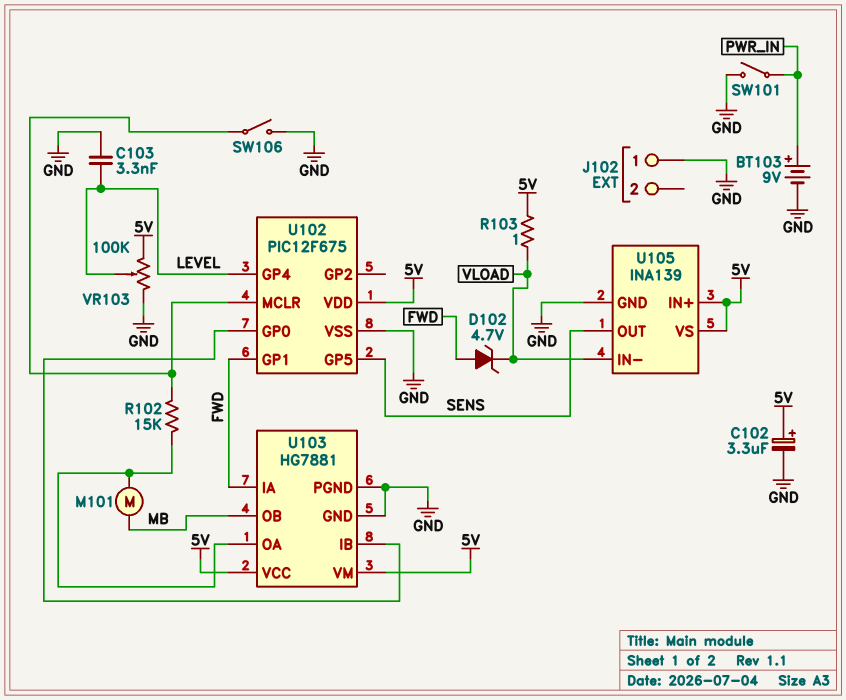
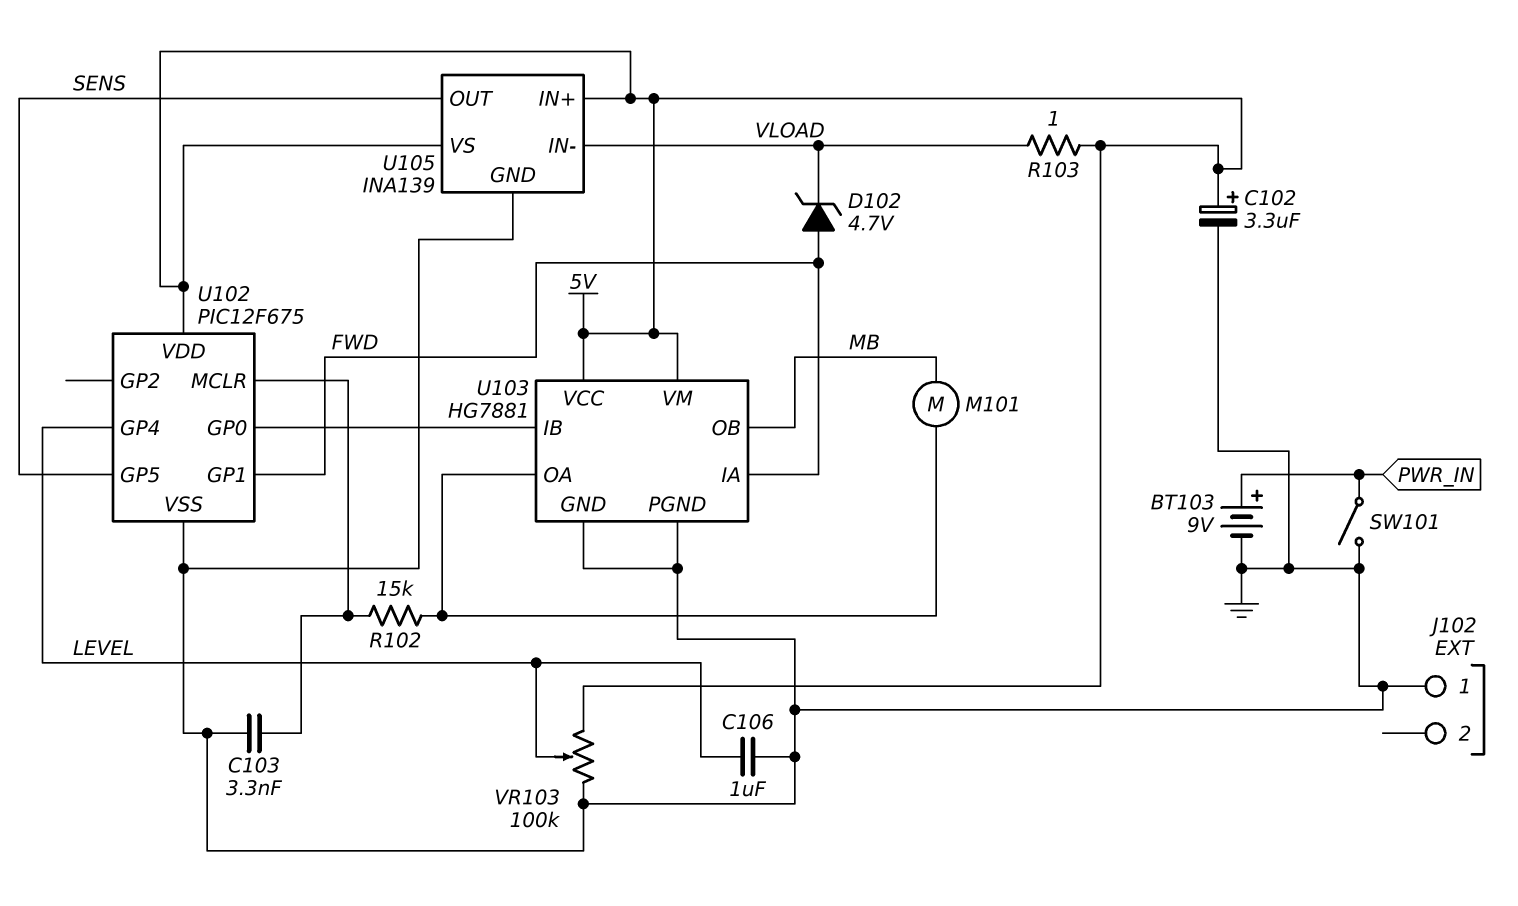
C103: 3.3nF (GND, LEVEL) -> 3.3nF (GND, U102/MCLR)
C106: none -> 1uF (GND, LEVEL)
SW106: switch (GND, U102/MCLR) -> none

